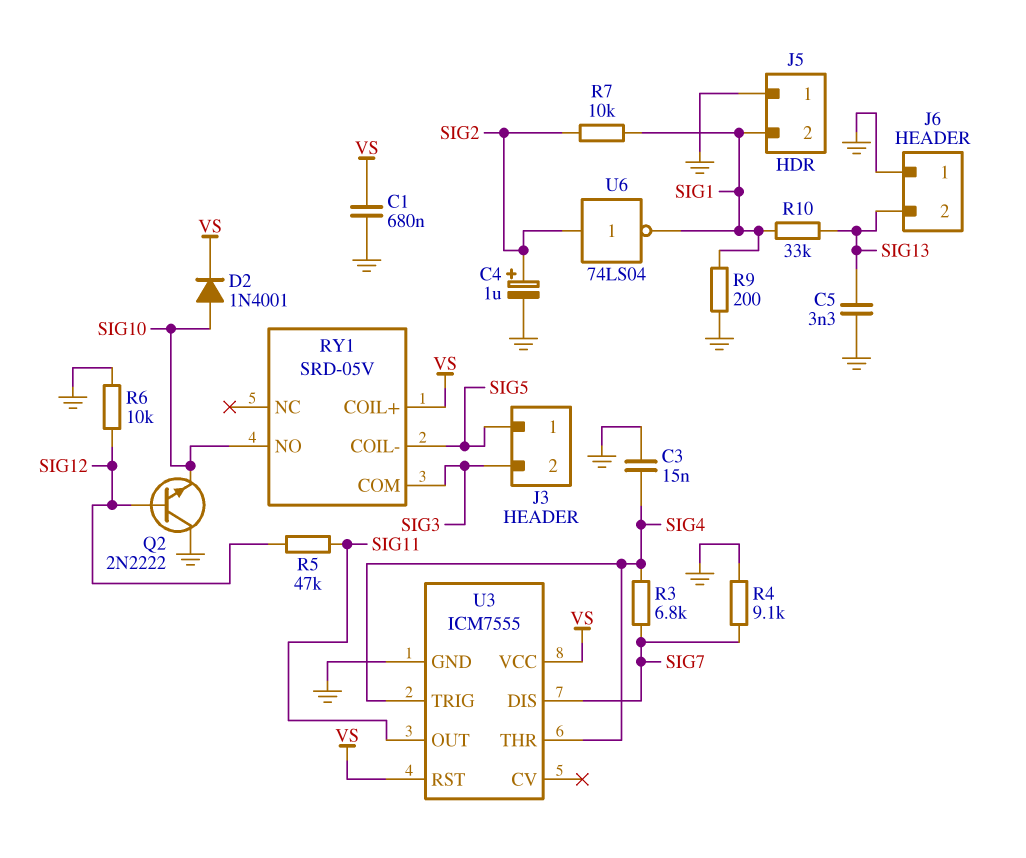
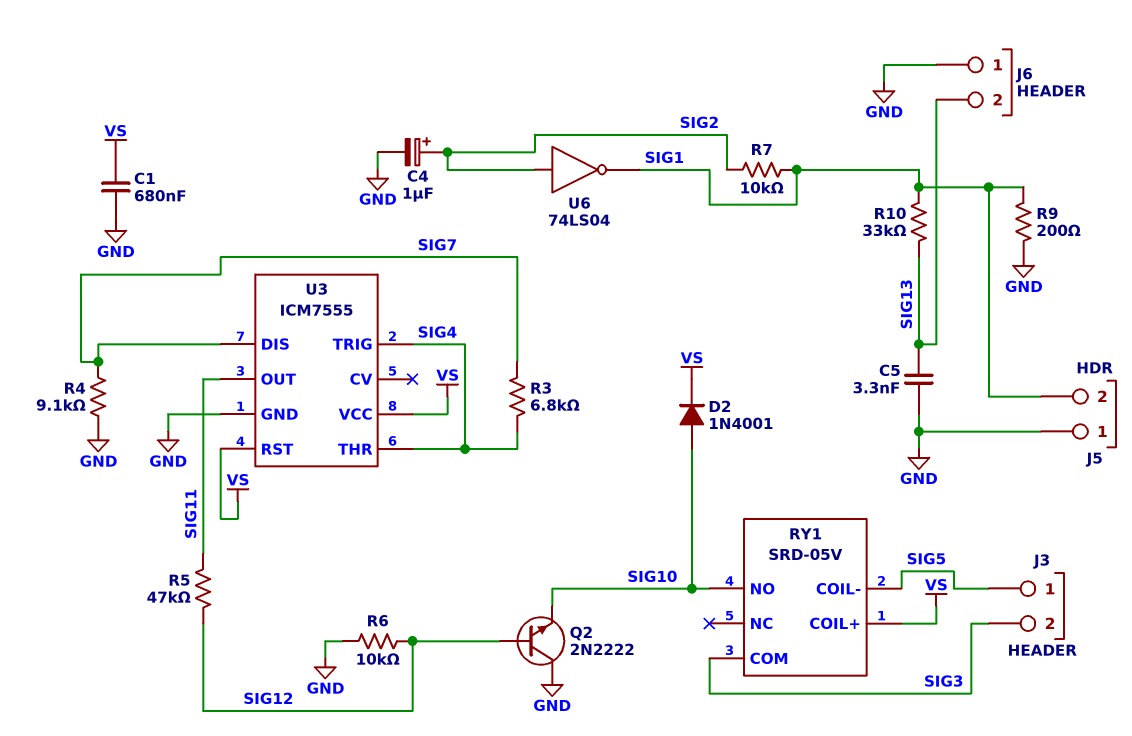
C3: 15nF (GND, SIG4) -> none

